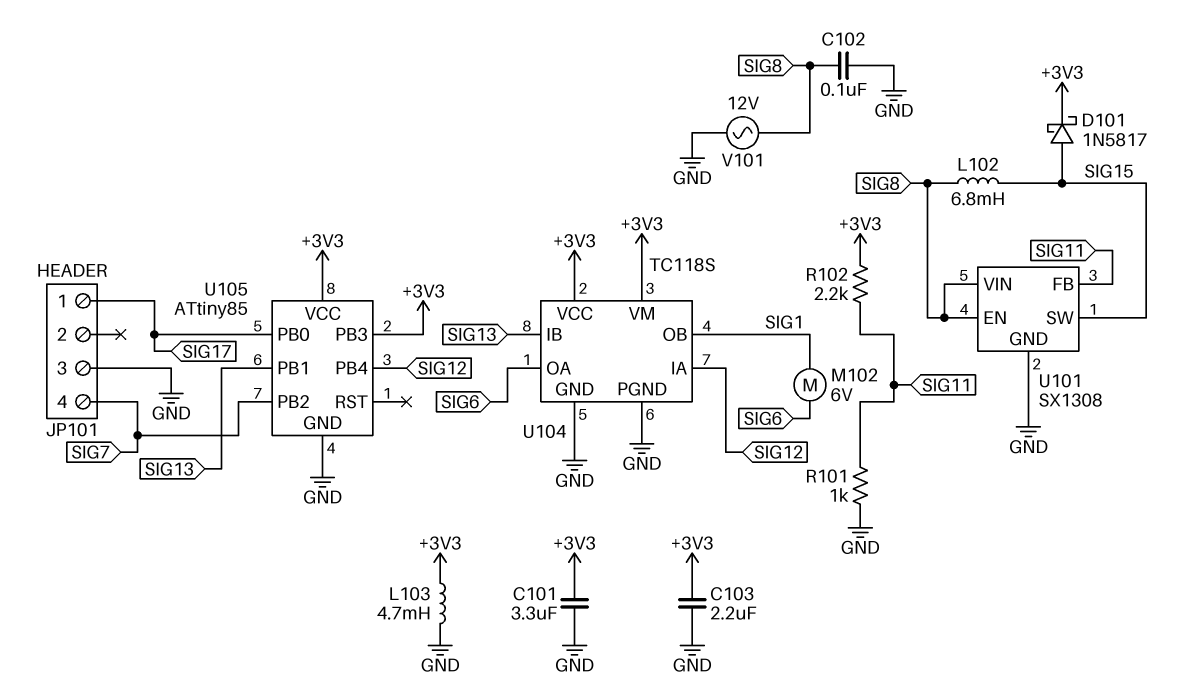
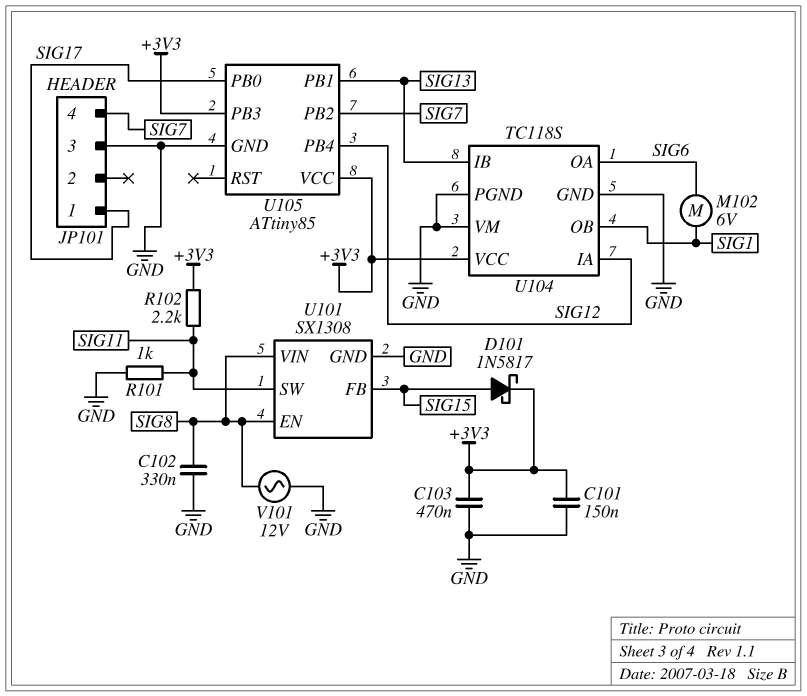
C101: 3.3uF (+3V3, GND) -> 150nF (+3V3, GND)
C102: 100nF (GND, SIG8) -> 330nF (GND, SIG8)
C103: 2.2uF (+3V3, GND) -> 470nF (+3V3, GND)
L102: 6.8mH (SIG8, SIG15) -> none
L103: 4.7mH (+3V3, GND) -> none
U101 pin FB: SIG11 -> SIG15
U101 pin SW: SIG15 -> SIG11
U104 pin VM: +3V3 -> GND

